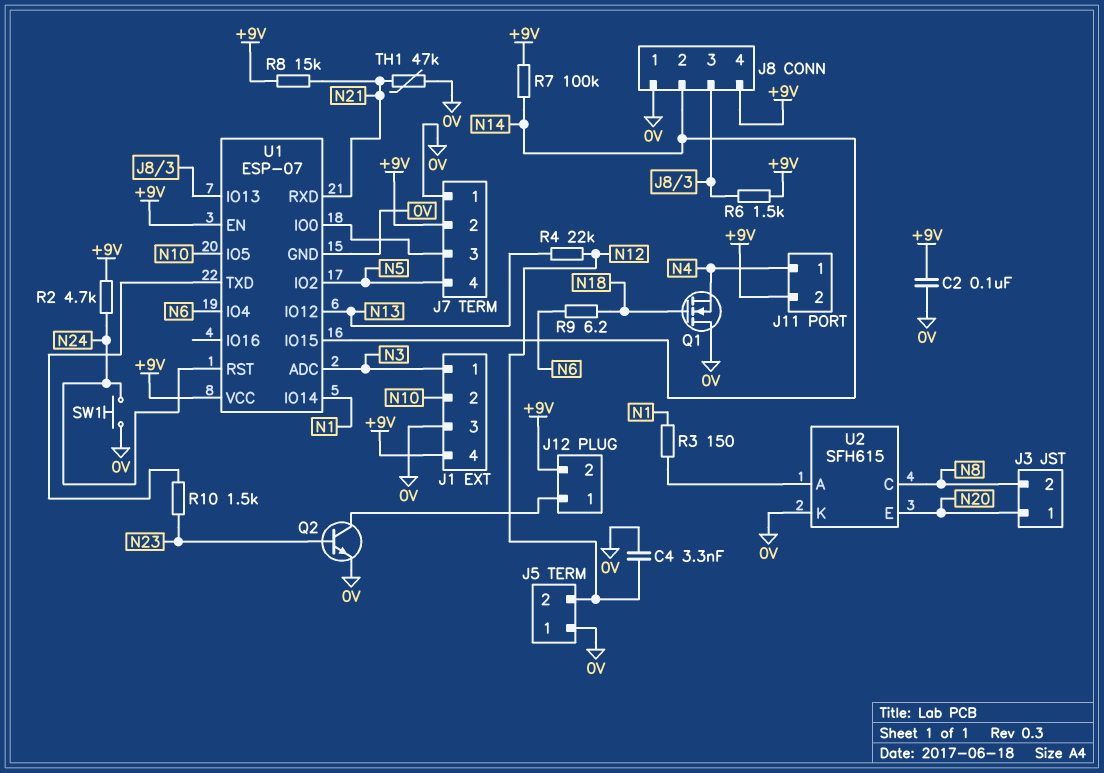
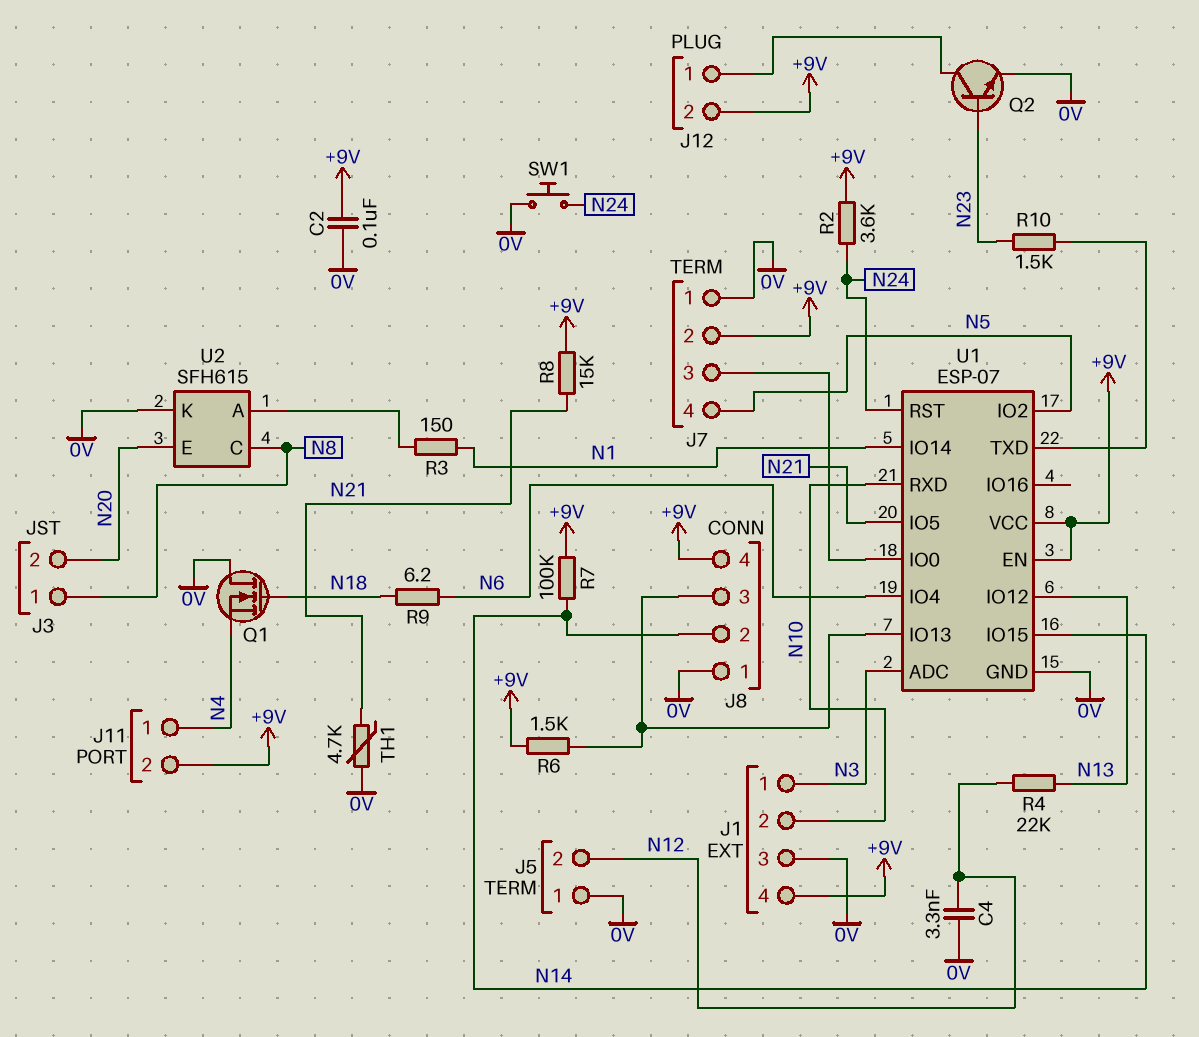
J3 pin 1: N20 -> N8
J3 pin 2: N8 -> N20
R2: 4.7k (+9V, N24) -> 3.6k (+9V, N24)
TH1: 47k (0V, N21) -> 4.7k (0V, N21)
U1 pin IO5: N10 -> N21
U1 pin RXD: N21 -> N10

